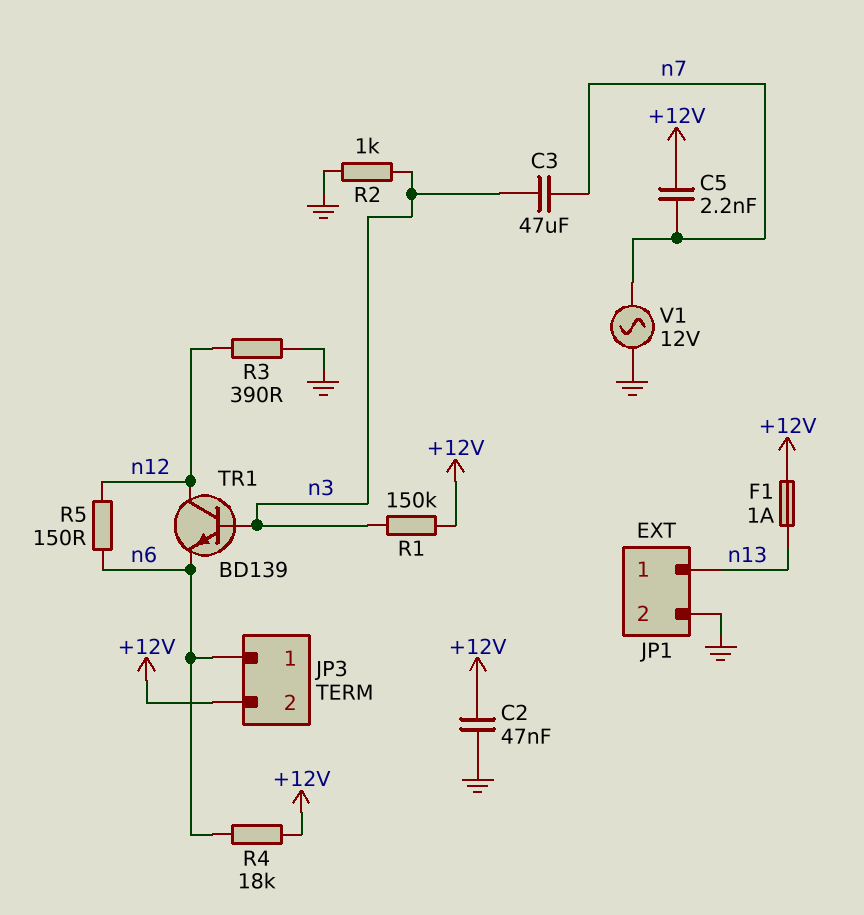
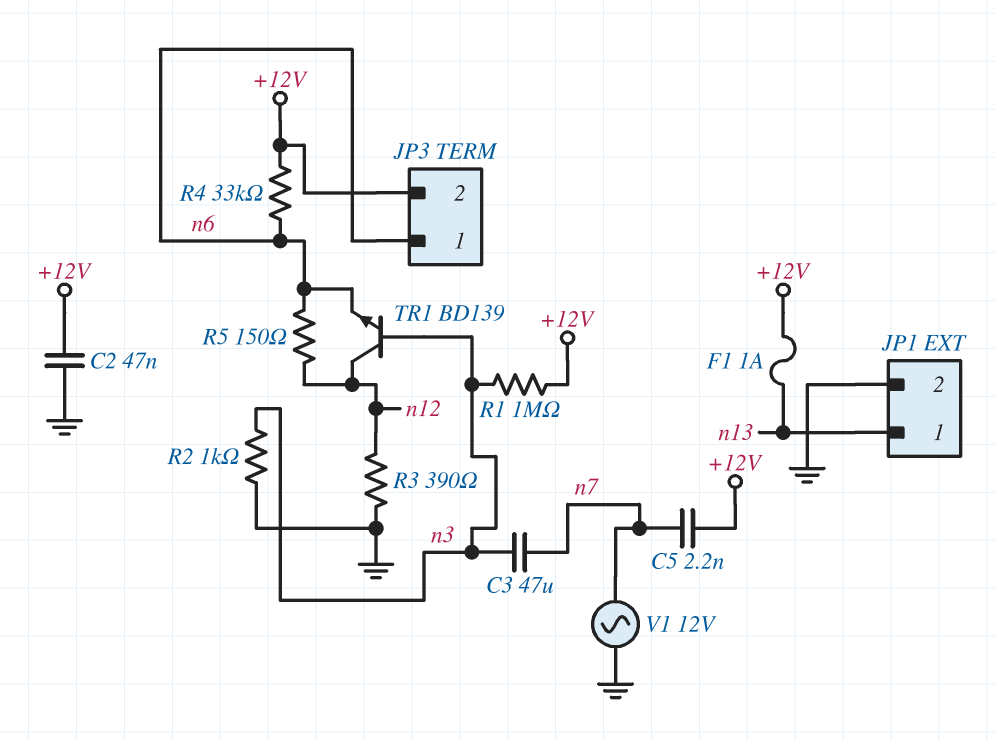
R1: 150k (+12V, n3) -> 1M (+12V, n3)
R4: 18k (+12V, n6) -> 33k (+12V, n6)

